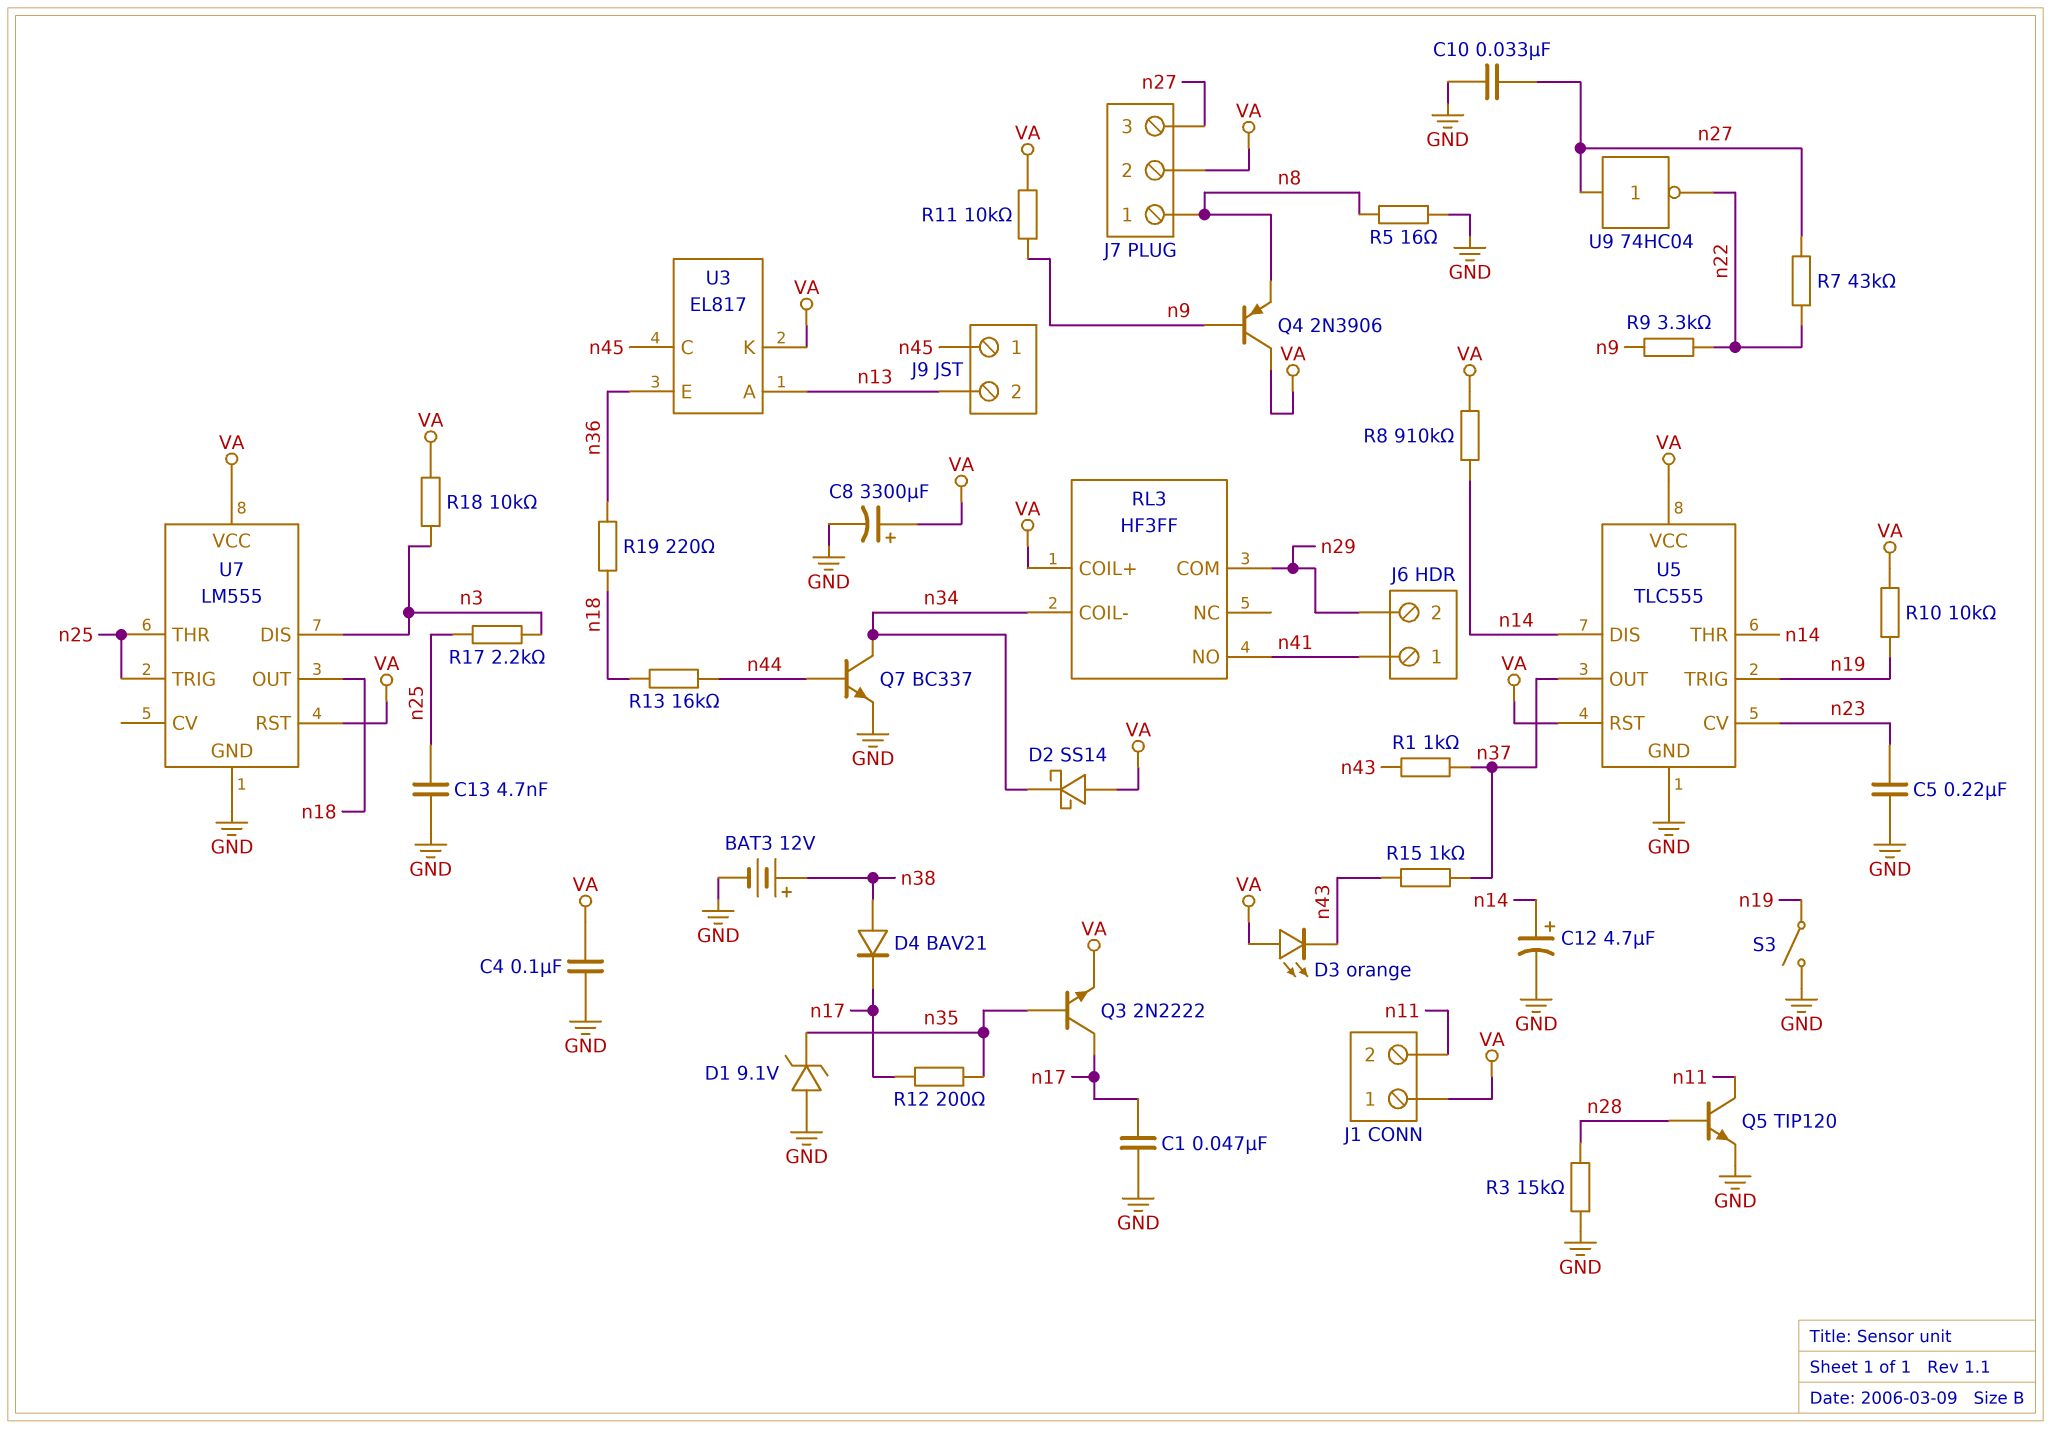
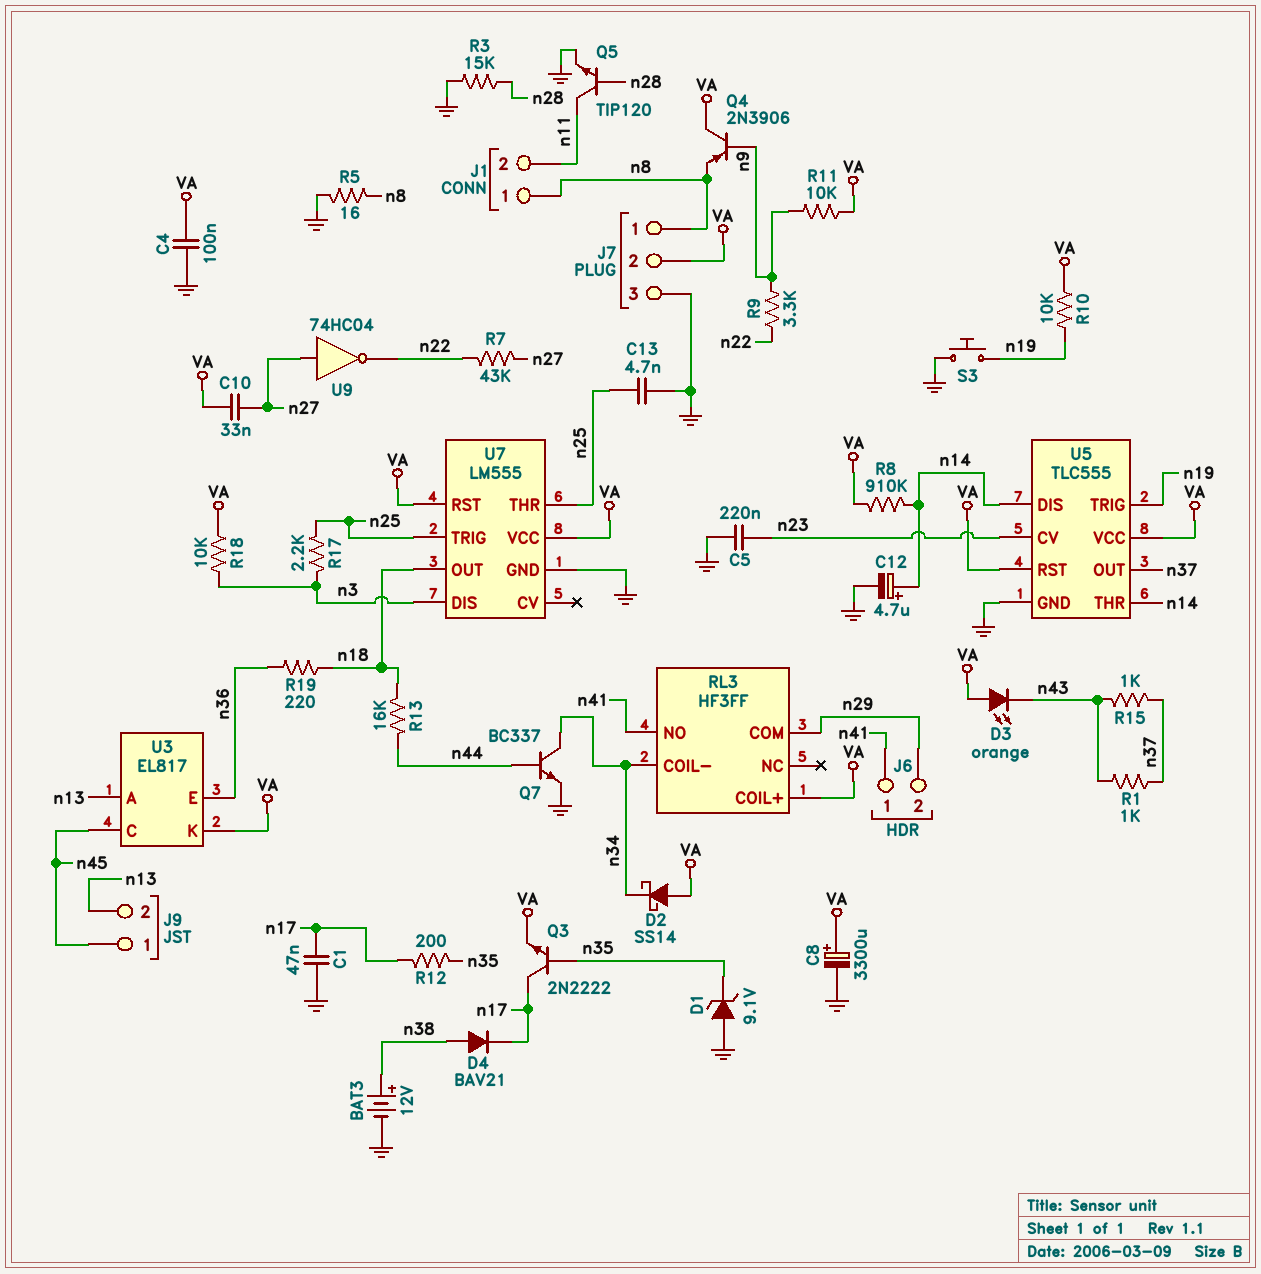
C10: 33nF (GND, n27) -> 33nF (VA, n27)
J1 pin 1: VA -> n8
J7 pin 3: n27 -> GND
S3: switch (GND, n19) -> button (GND, n19)

